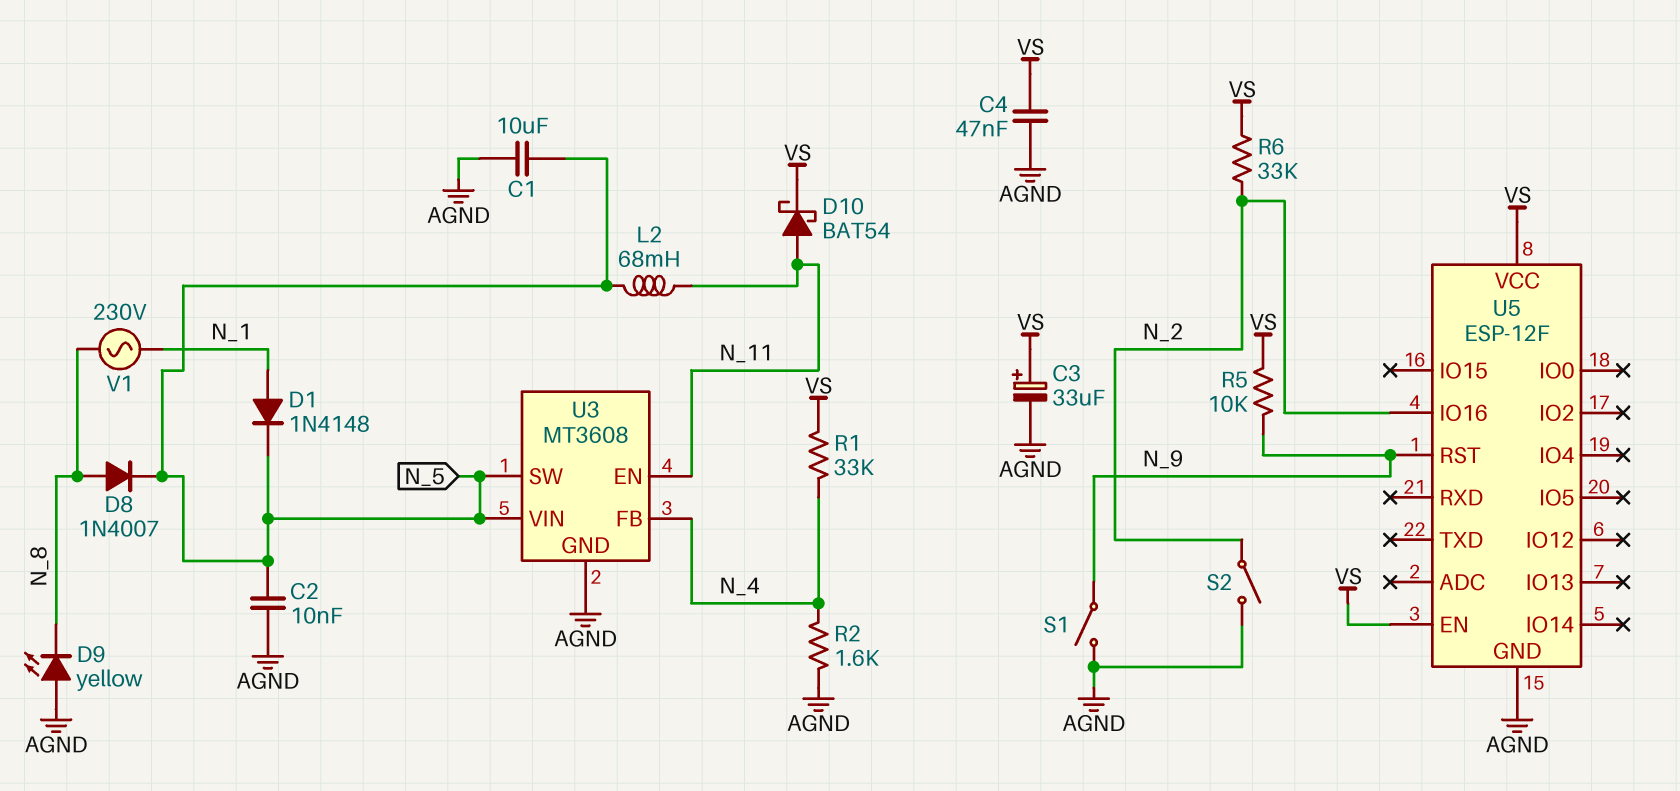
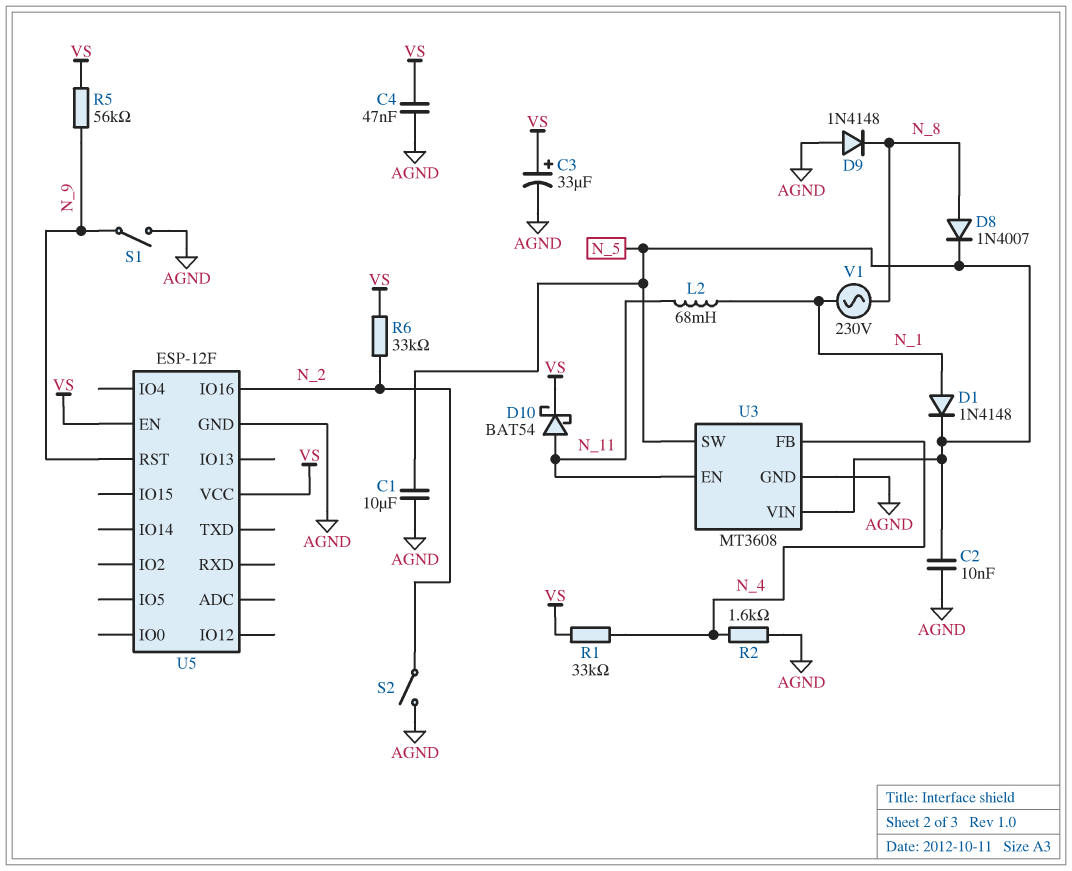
D9: LED yellow (A AGND, K N_8) -> diode 1N4148 (A AGND, K N_8)
L2: 68mH (N_5, N_11) -> 68mH (N_1, N_11)
R5: 10k (N_9, VS) -> 56k (N_9, VS)

